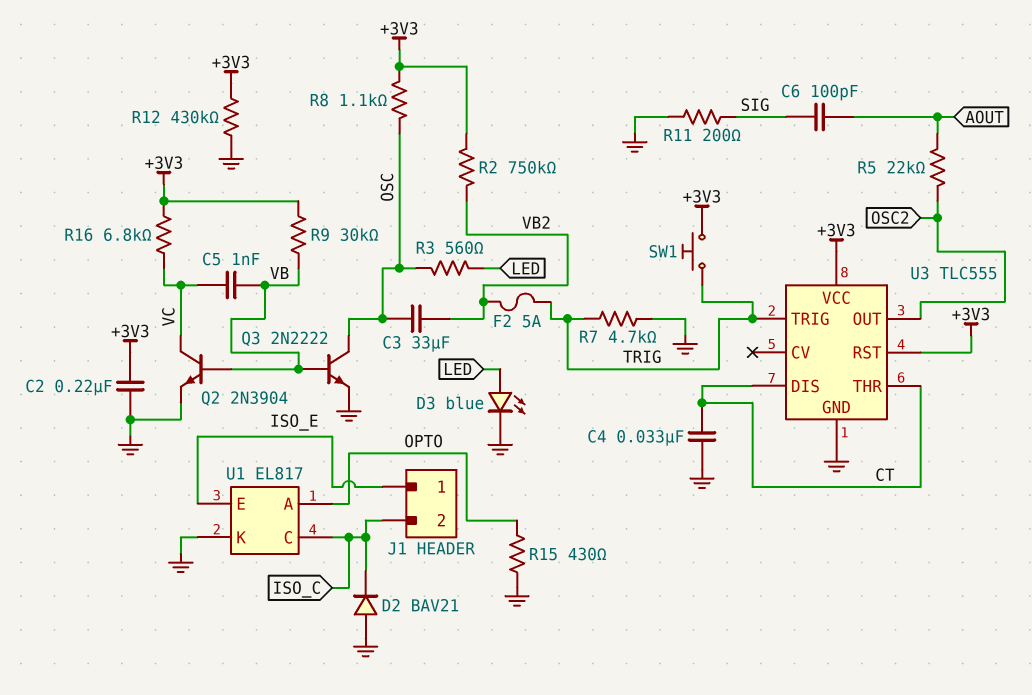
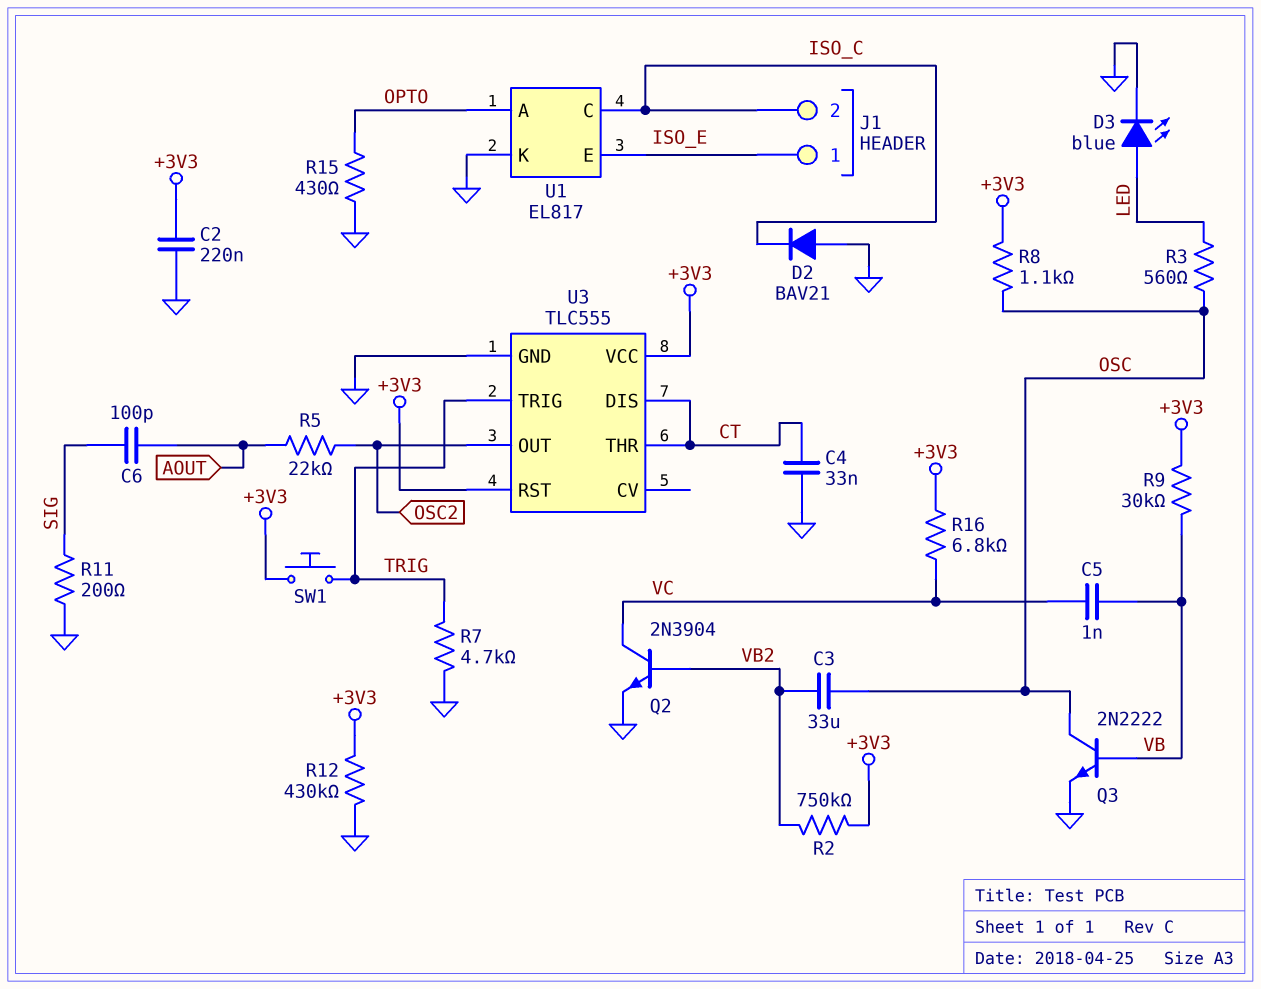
F2: 5A (TRIG, VB2) -> none
Q2: NPN 2N3904 (B VB, C VC, E GND) -> NPN 2N3904 (B VB2, C VC, E GND)

